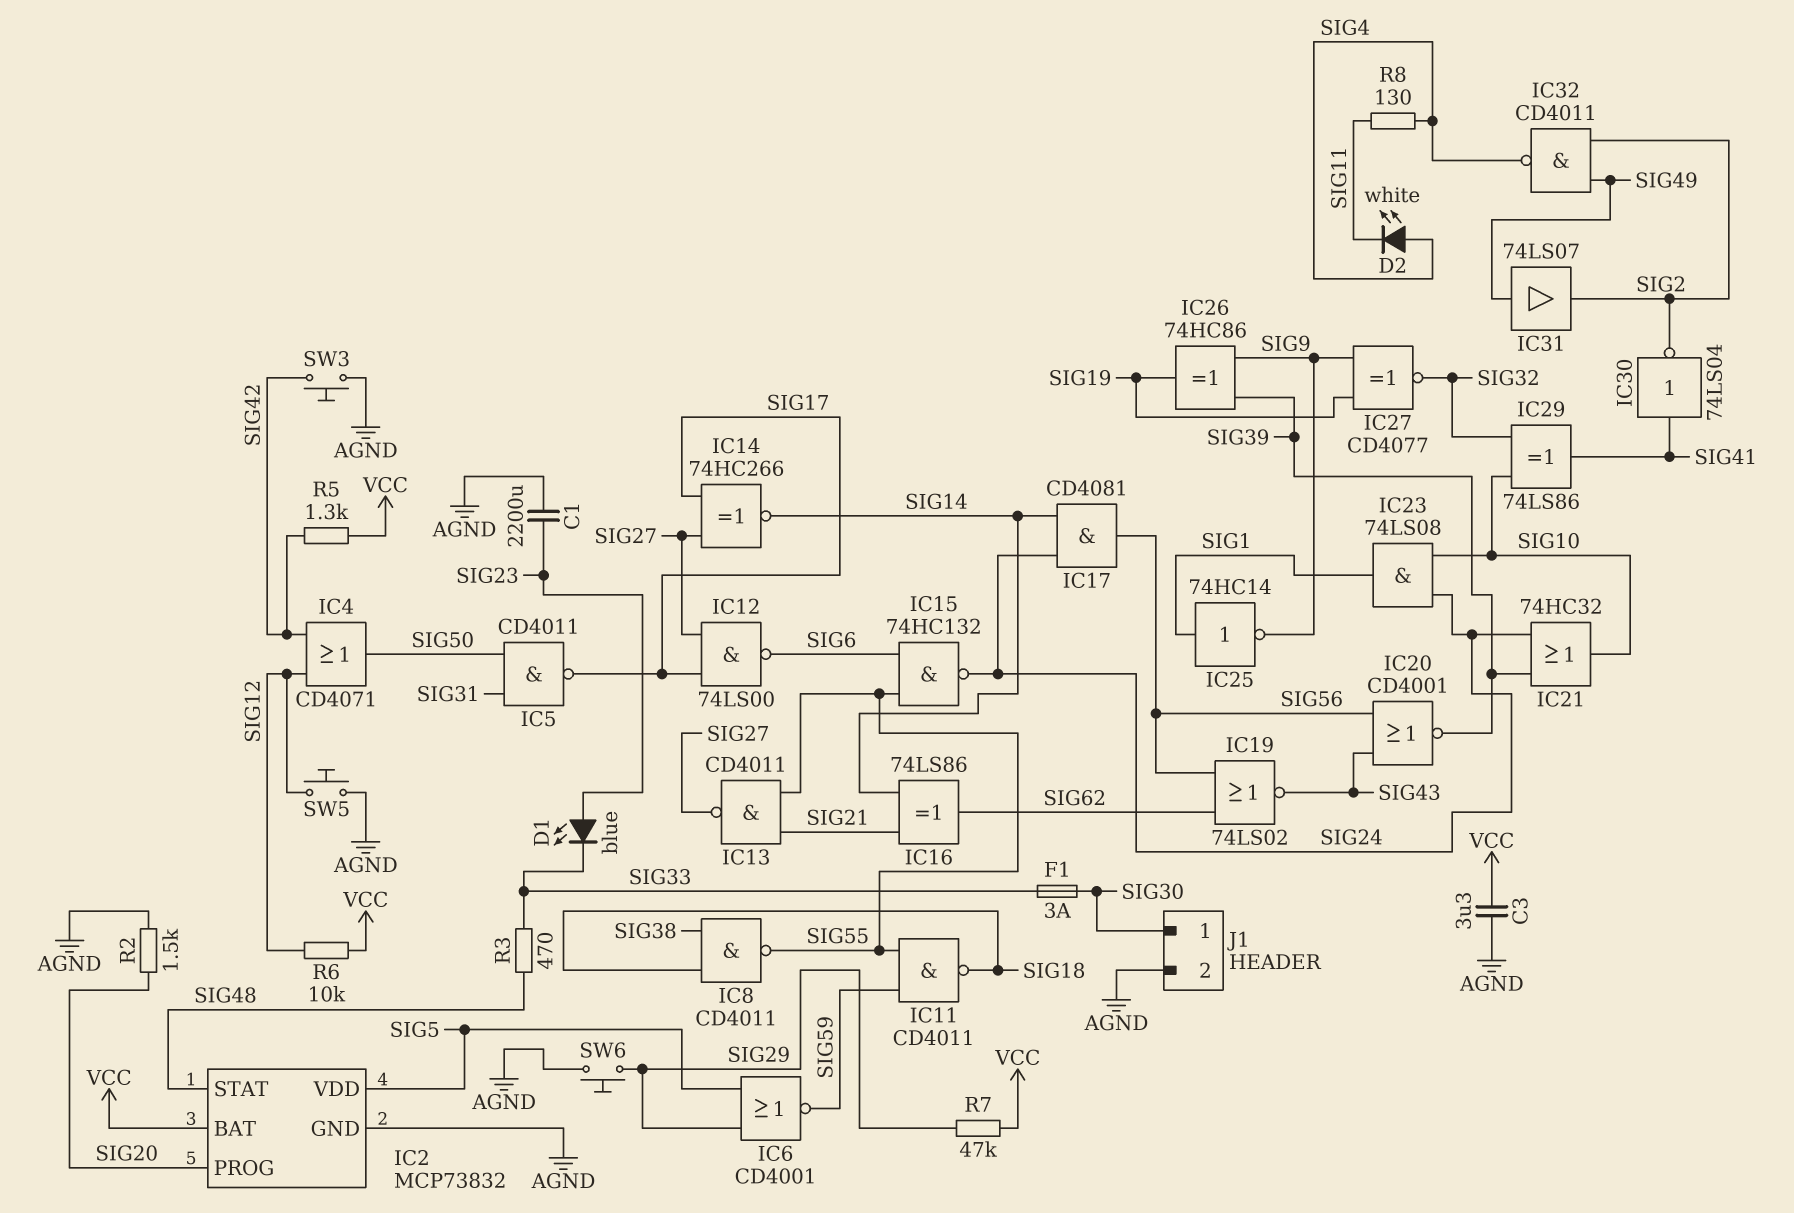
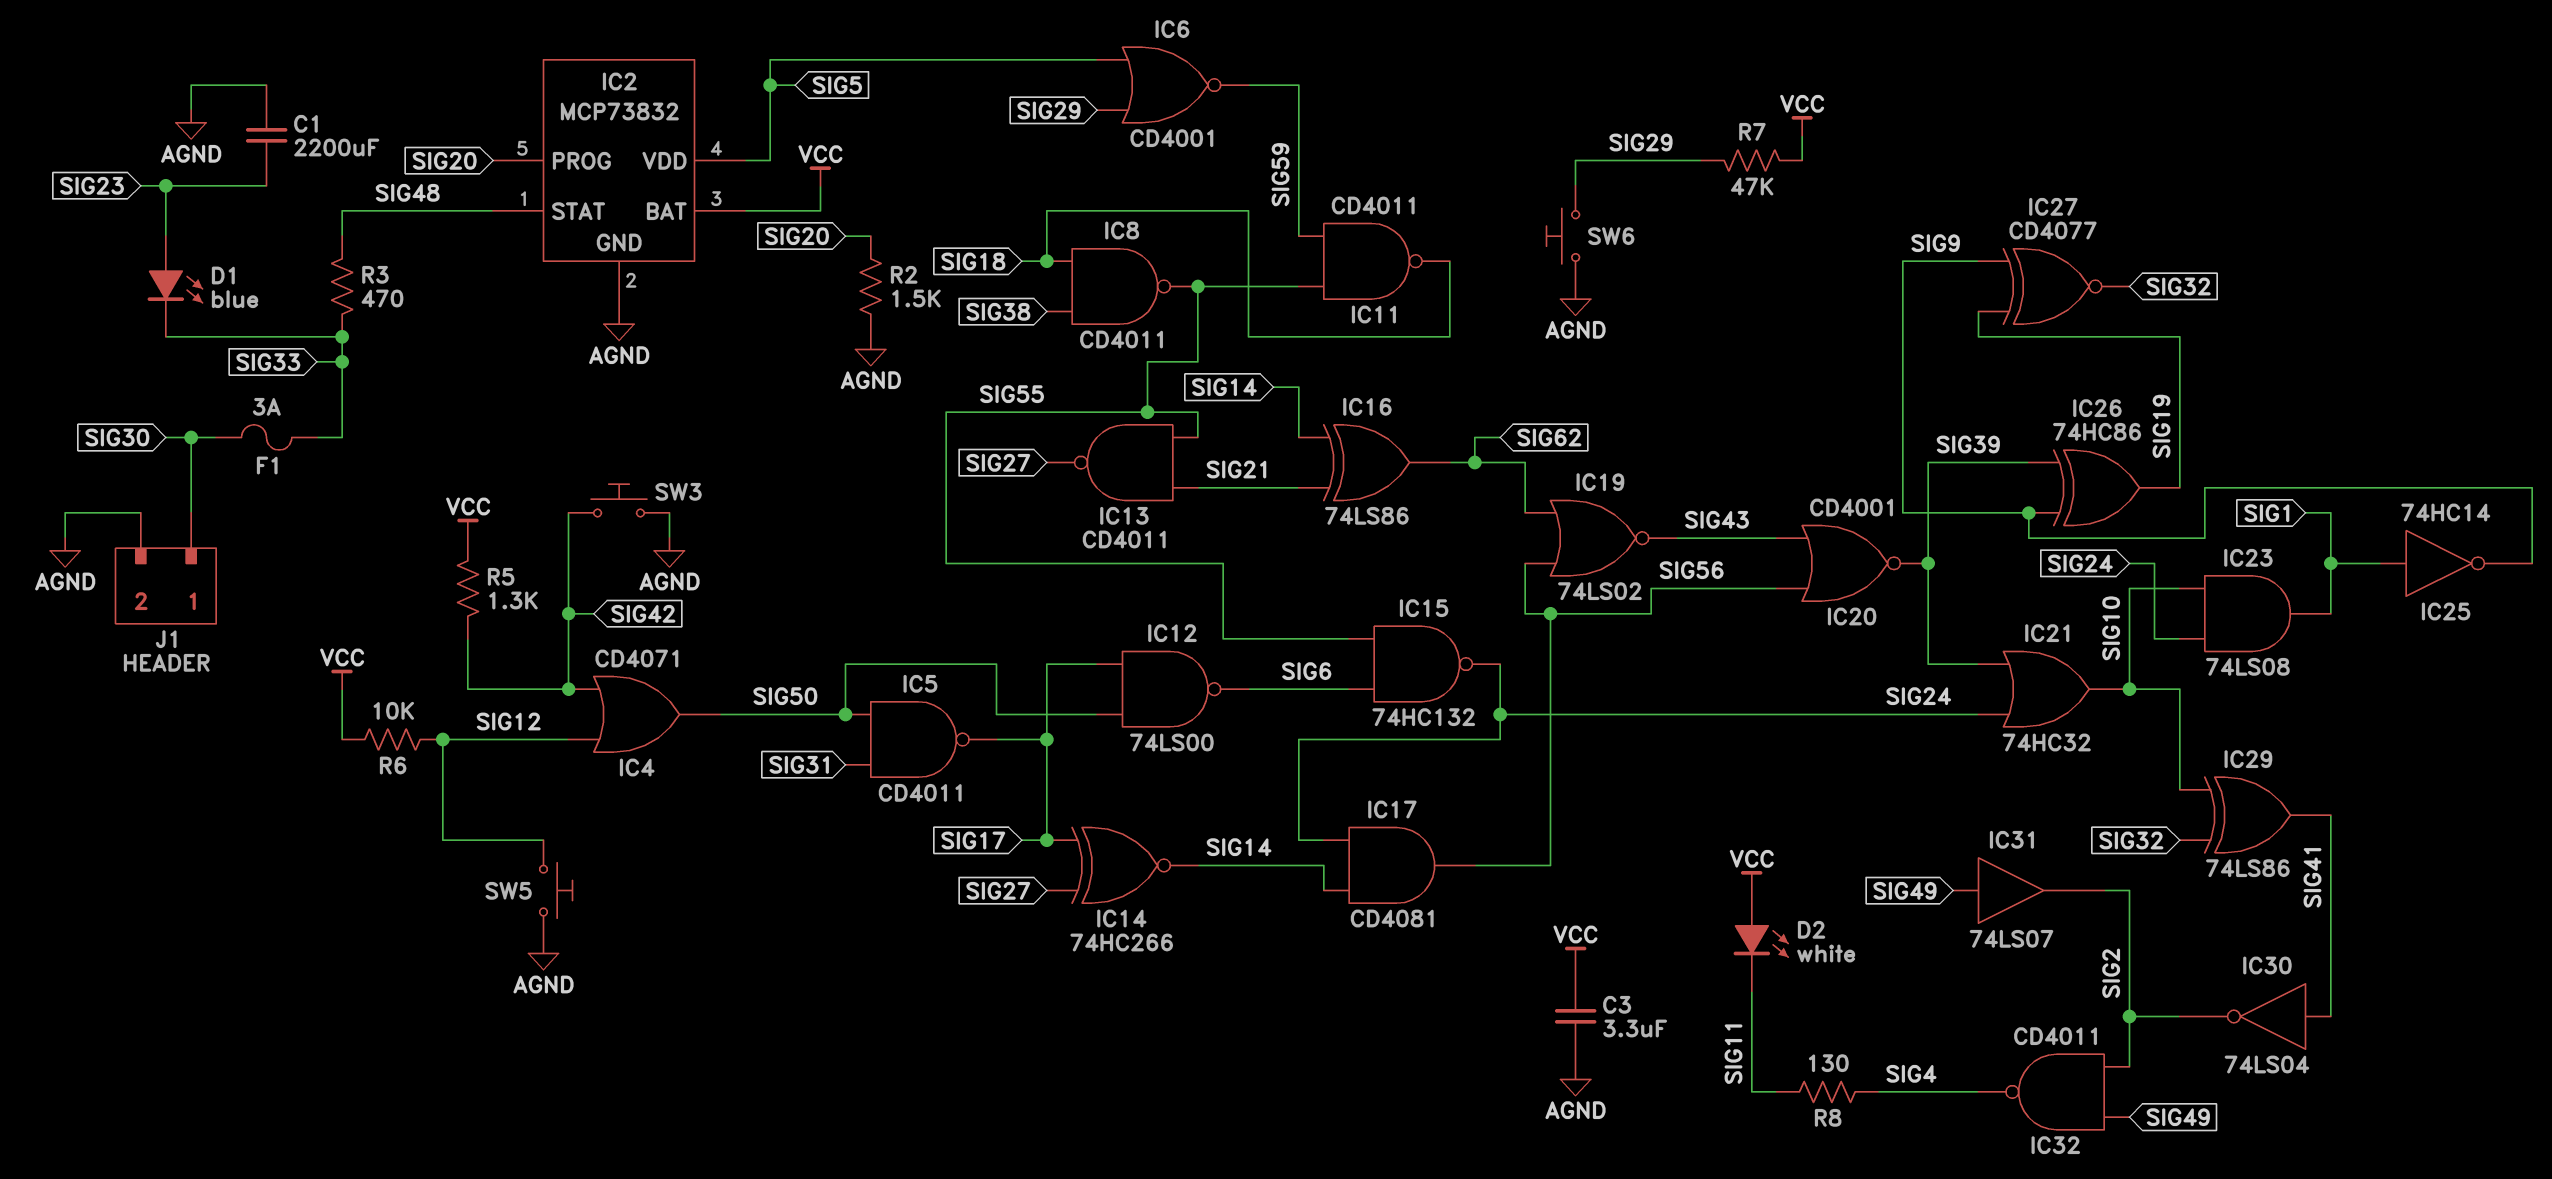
D2: LED white (A SIG4, K SIG11) -> LED white (A VCC, K SIG11)
IC12: NAND 74LS00 (in SIG17, in SIG27, out SIG6) -> NAND 74LS00 (in SIG17, in SIG50, out SIG6)

